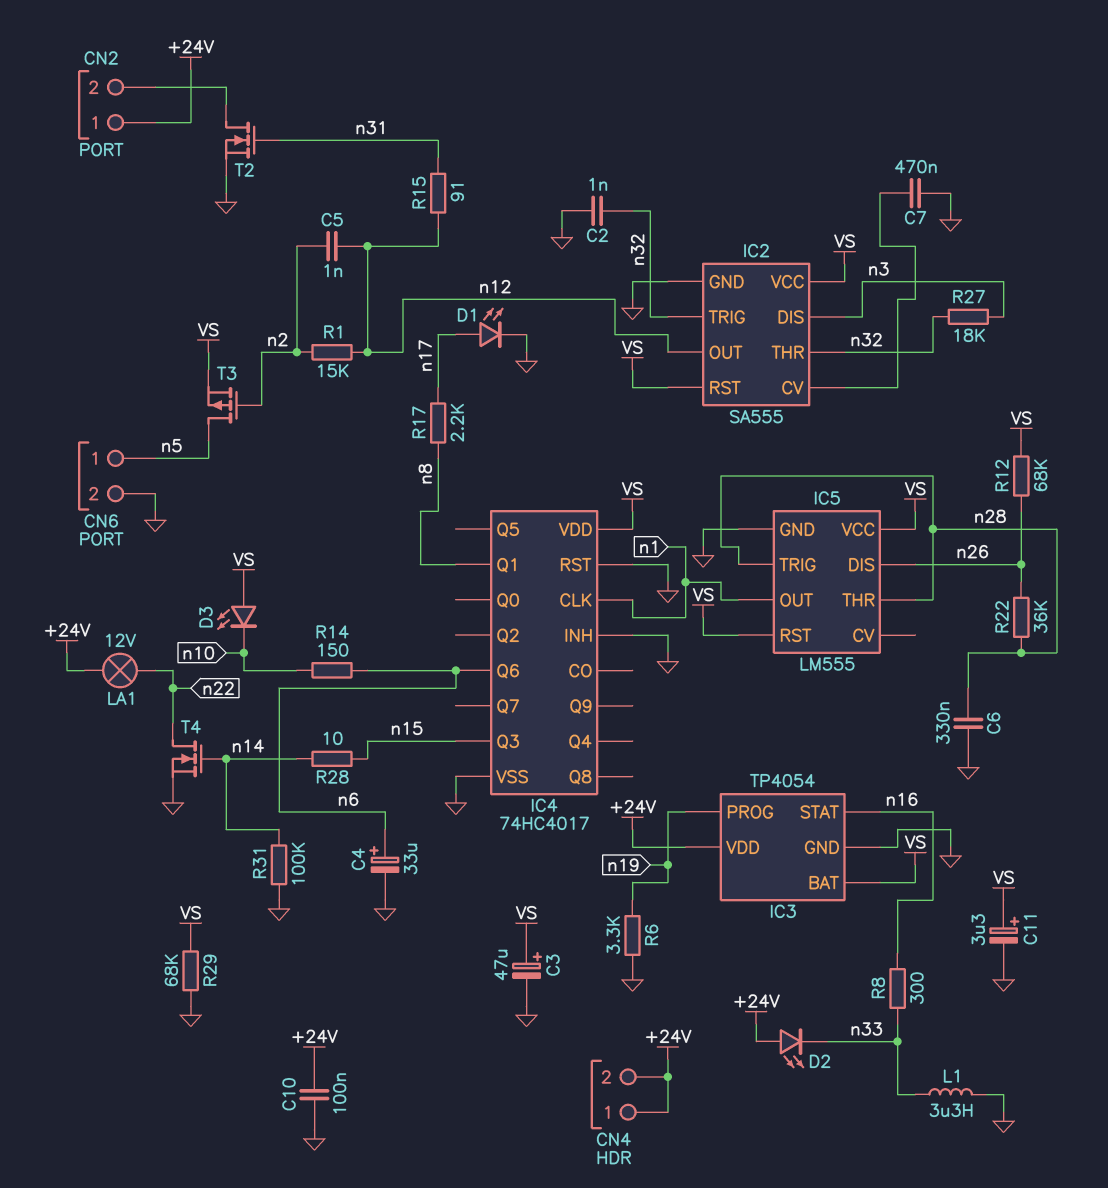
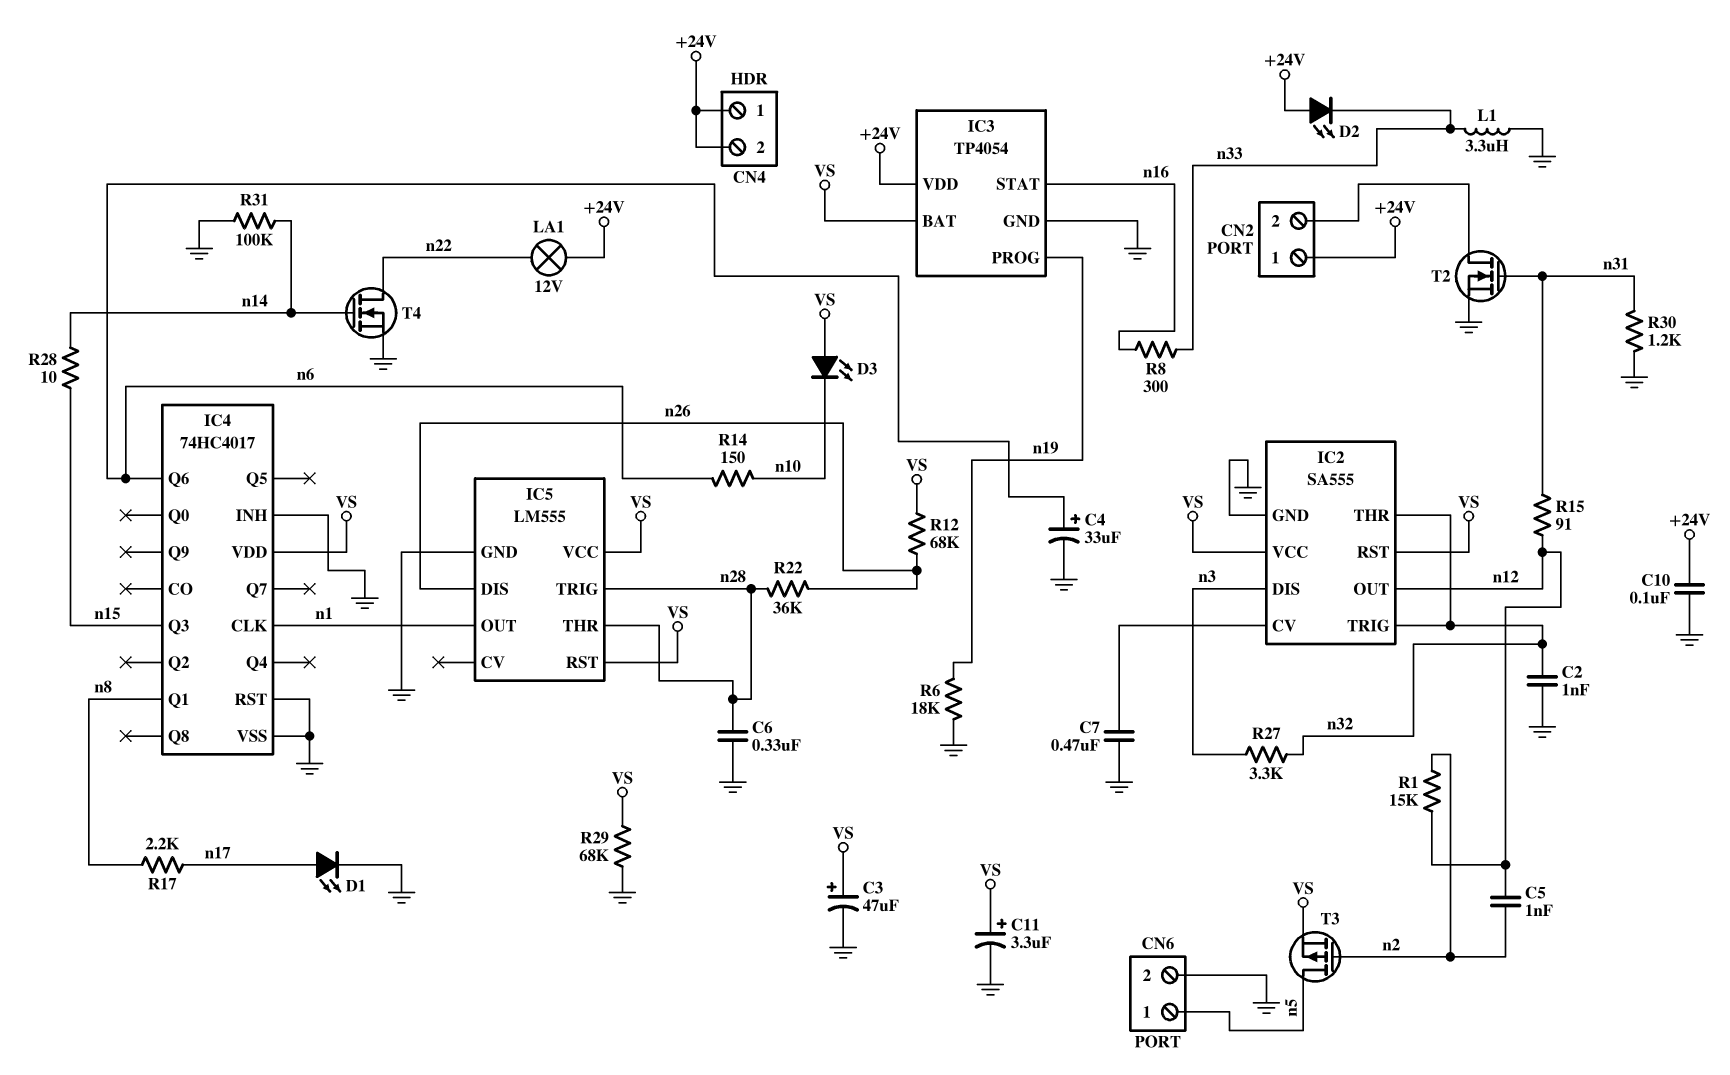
R6: 3.3k (GND, n19) -> 18k (GND, n19)
R27: 18k (n3, n32) -> 3.3k (n3, n32)
R30: none -> 1.2k (GND, n31)

